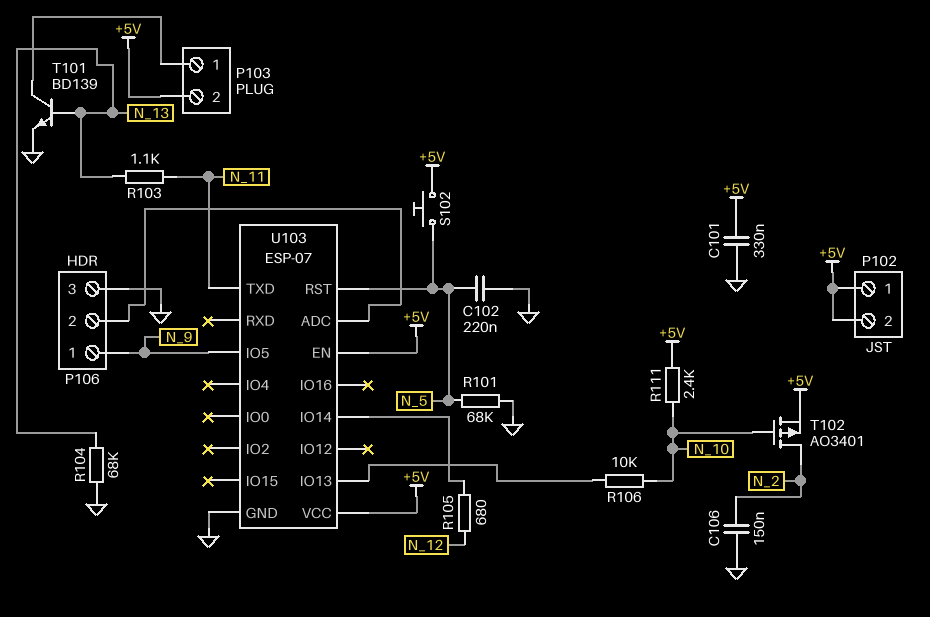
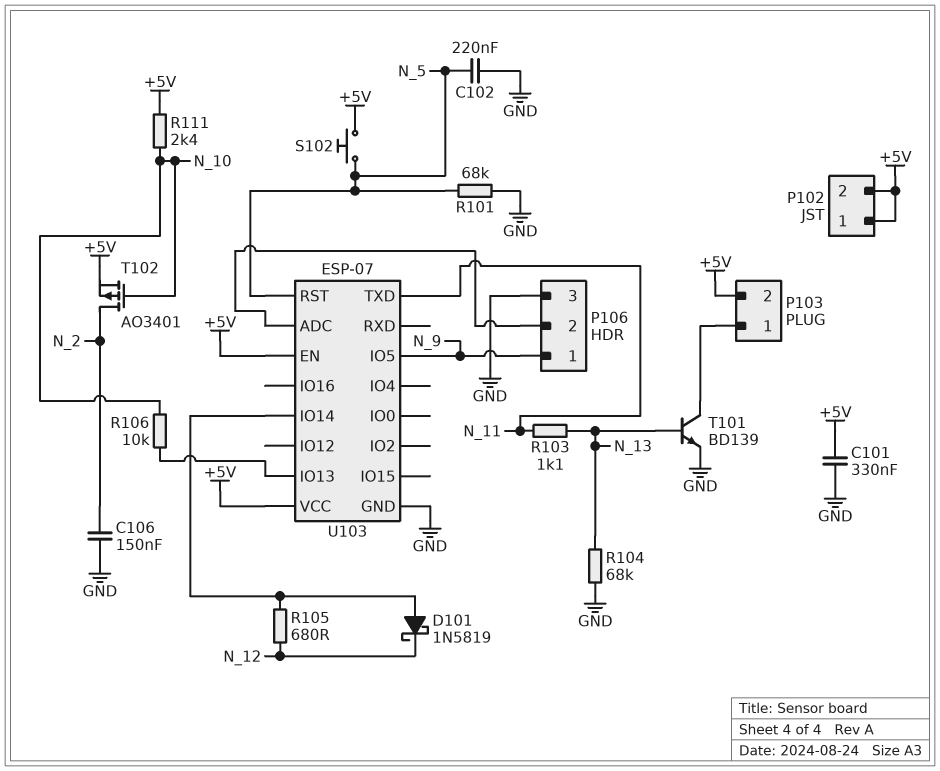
D101: none -> schottky 1N5819 (A U103/IO14, K N_12)

